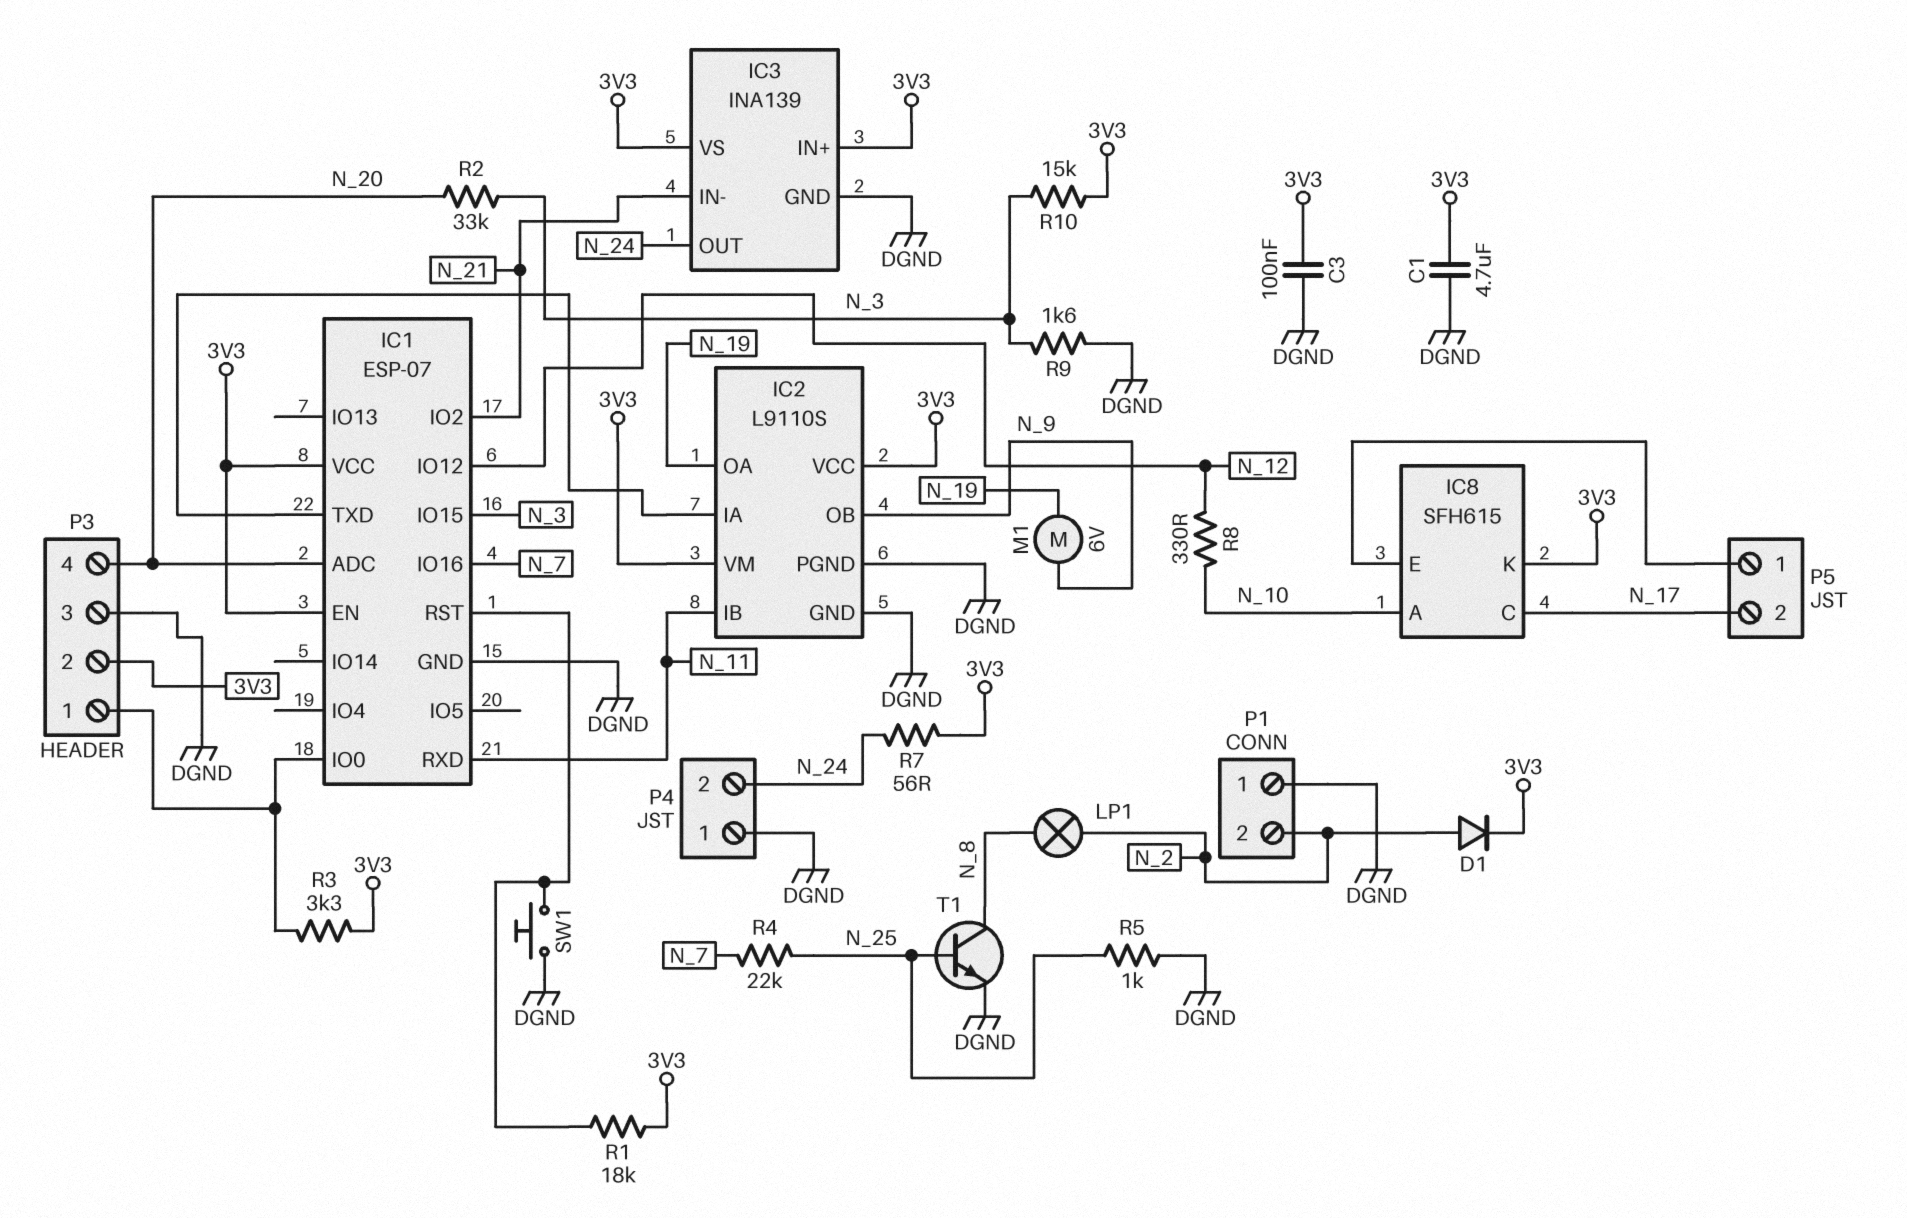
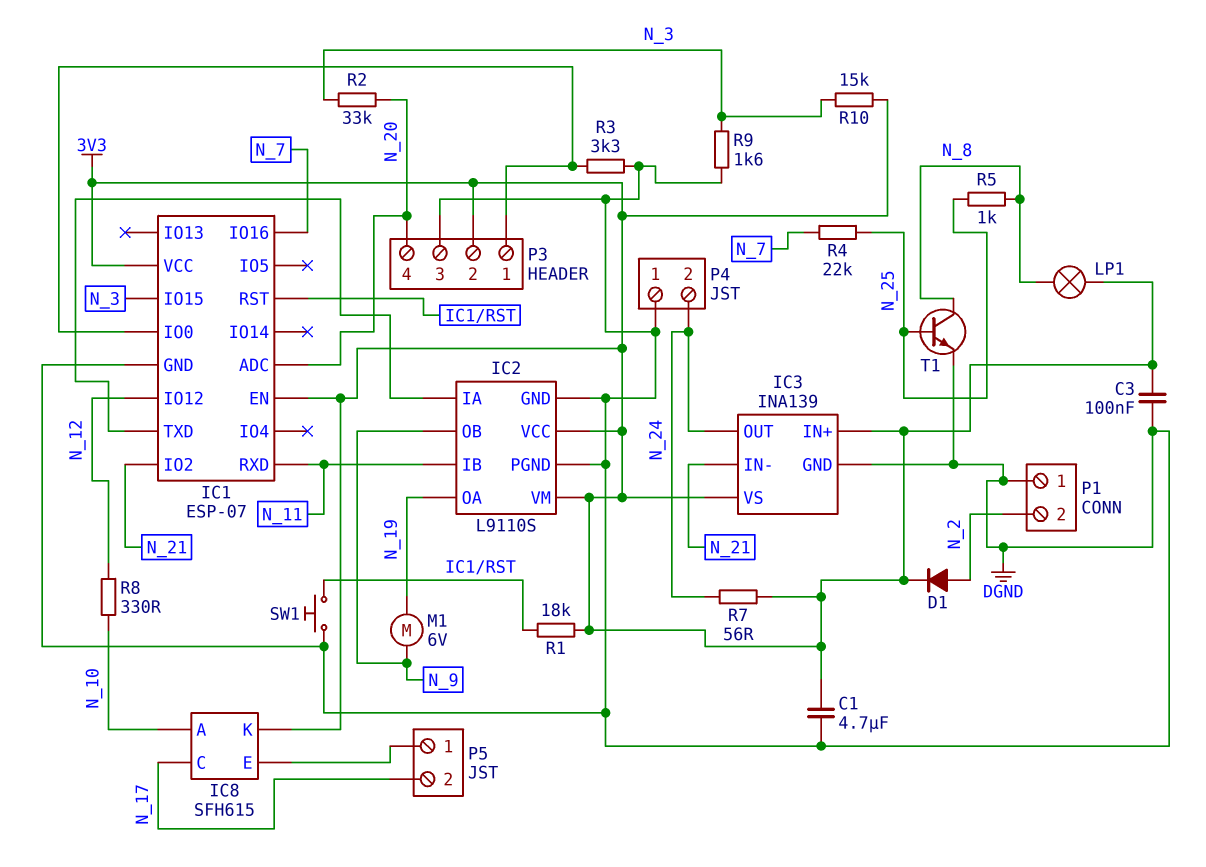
LP1: lamp (N_2, N_8) -> lamp (3V3, N_8)
R3: 3.3k (3V3, IC1/IO0) -> 3.3k (DGND, IC1/IO0)
R5: 1k (DGND, N_25) -> 1k (N_8, N_25)

